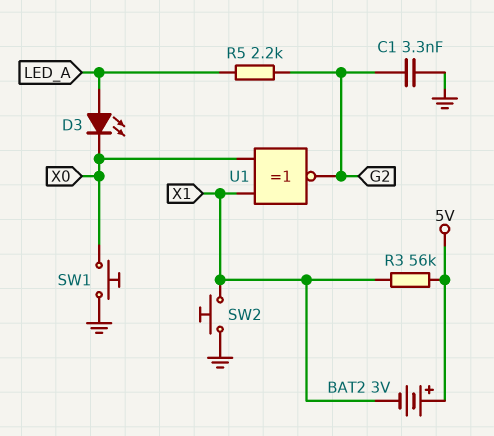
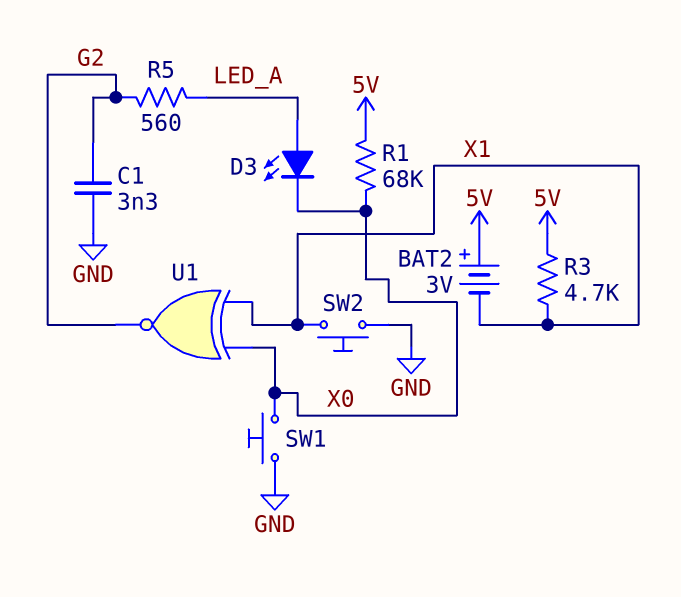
R1: none -> 68k (5V, X0)
R3: 56k (5V, X1) -> 4.7k (5V, X1)
R5: 2.2k (G2, LED_A) -> 560 (G2, LED_A)

